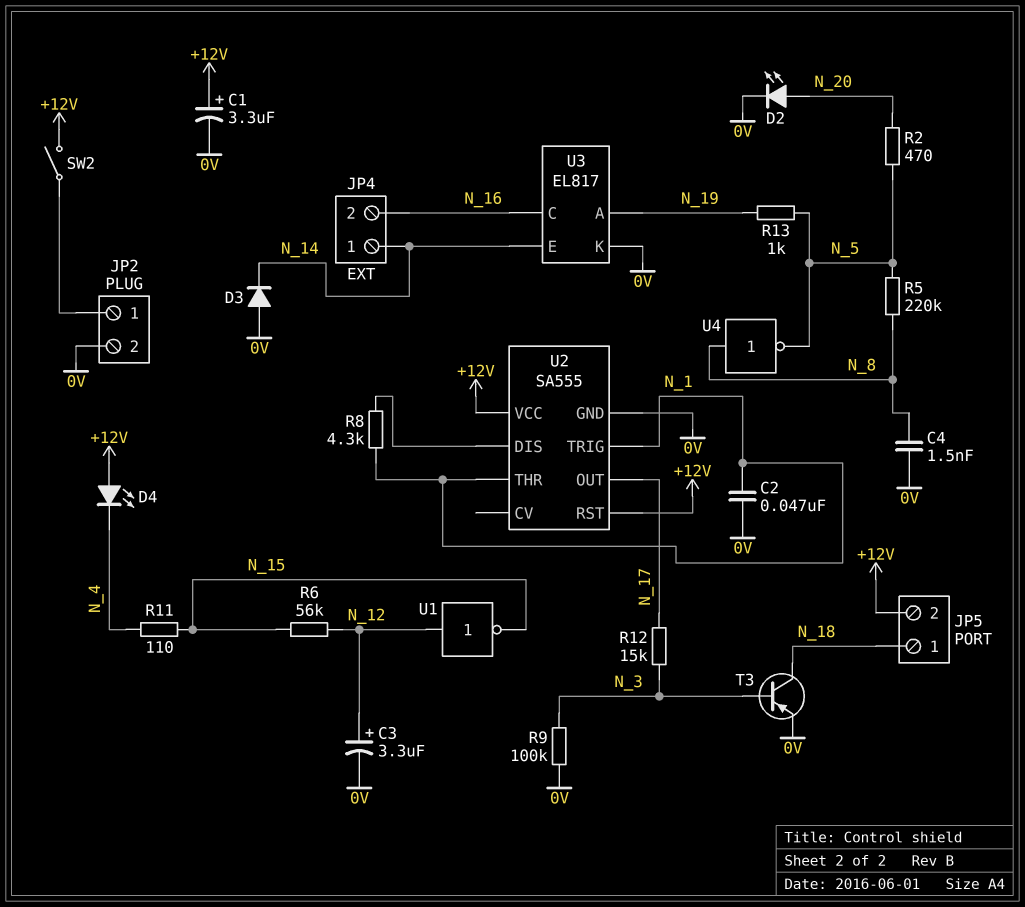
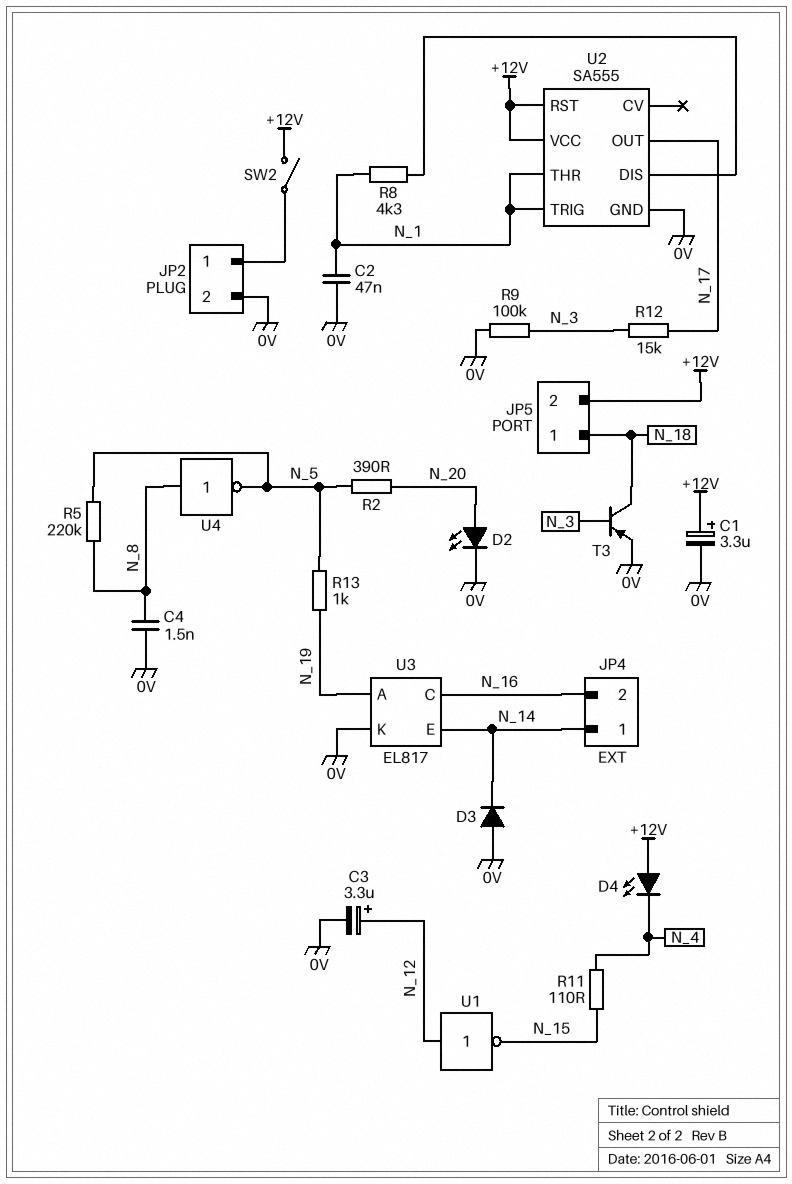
R2: 470 (N_5, N_20) -> 390 (N_5, N_20)
R6: 56k (N_12, N_15) -> none

